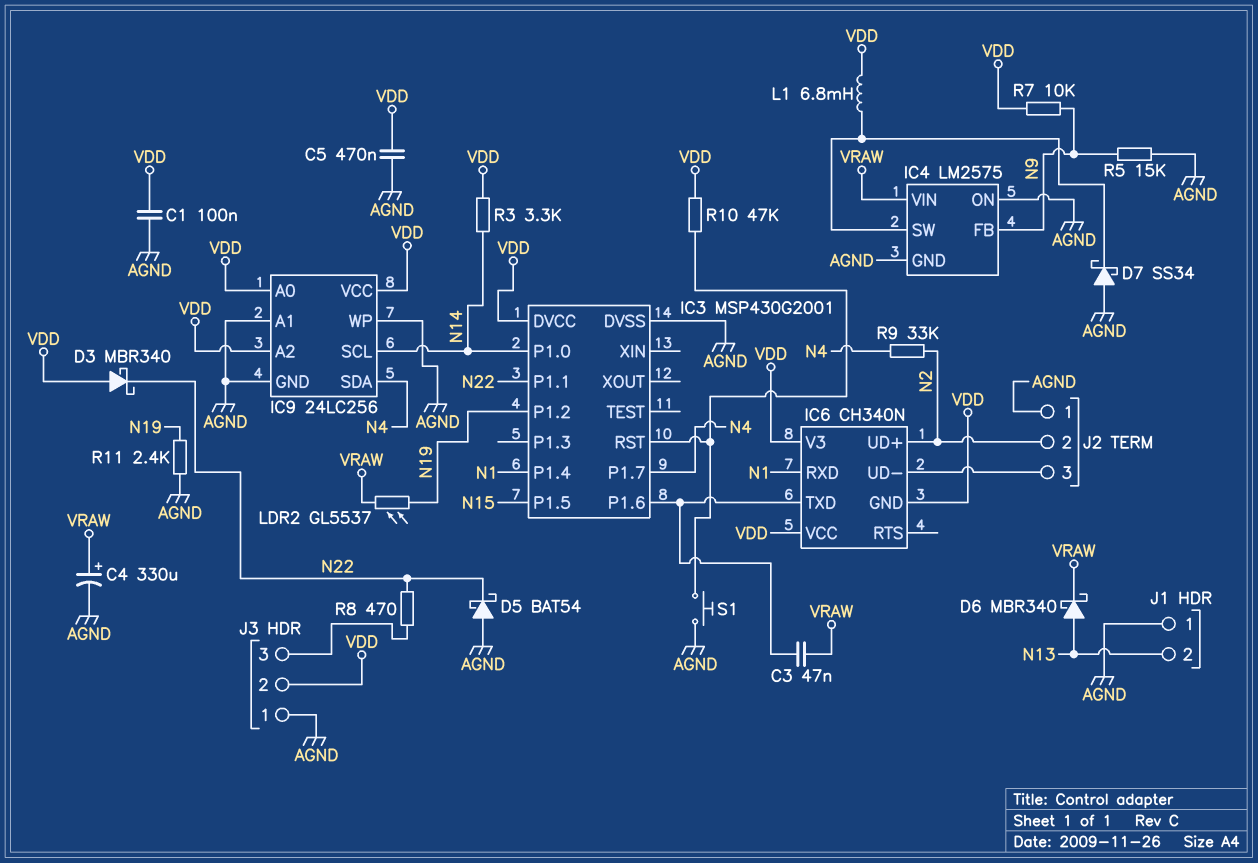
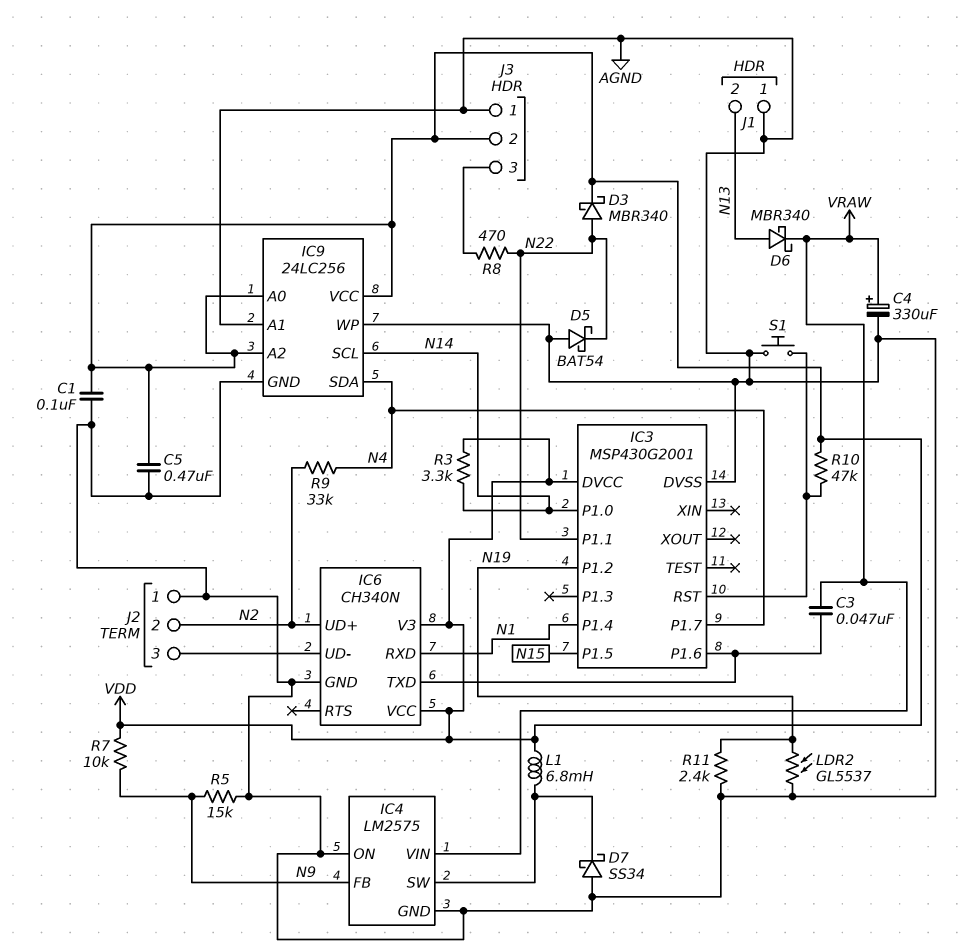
D3: schottky MBR340 (A VDD, K N22) -> schottky MBR340 (A N22, K VDD)
IC6 pin GND: VDD -> AGND
LDR2: GL5537 (N19, VRAW) -> GL5537 (AGND, N19)

